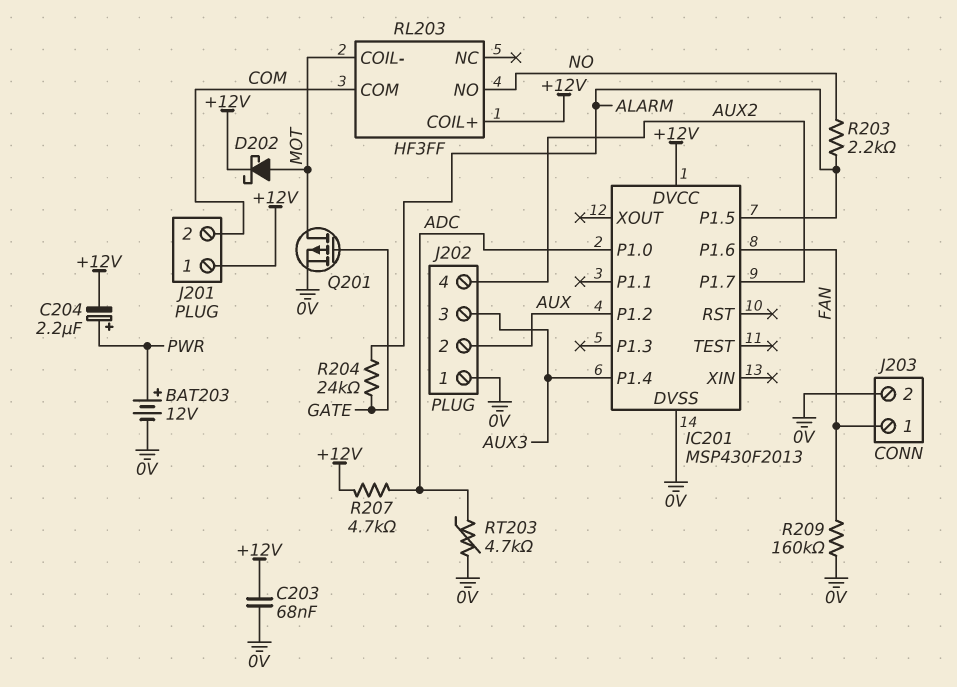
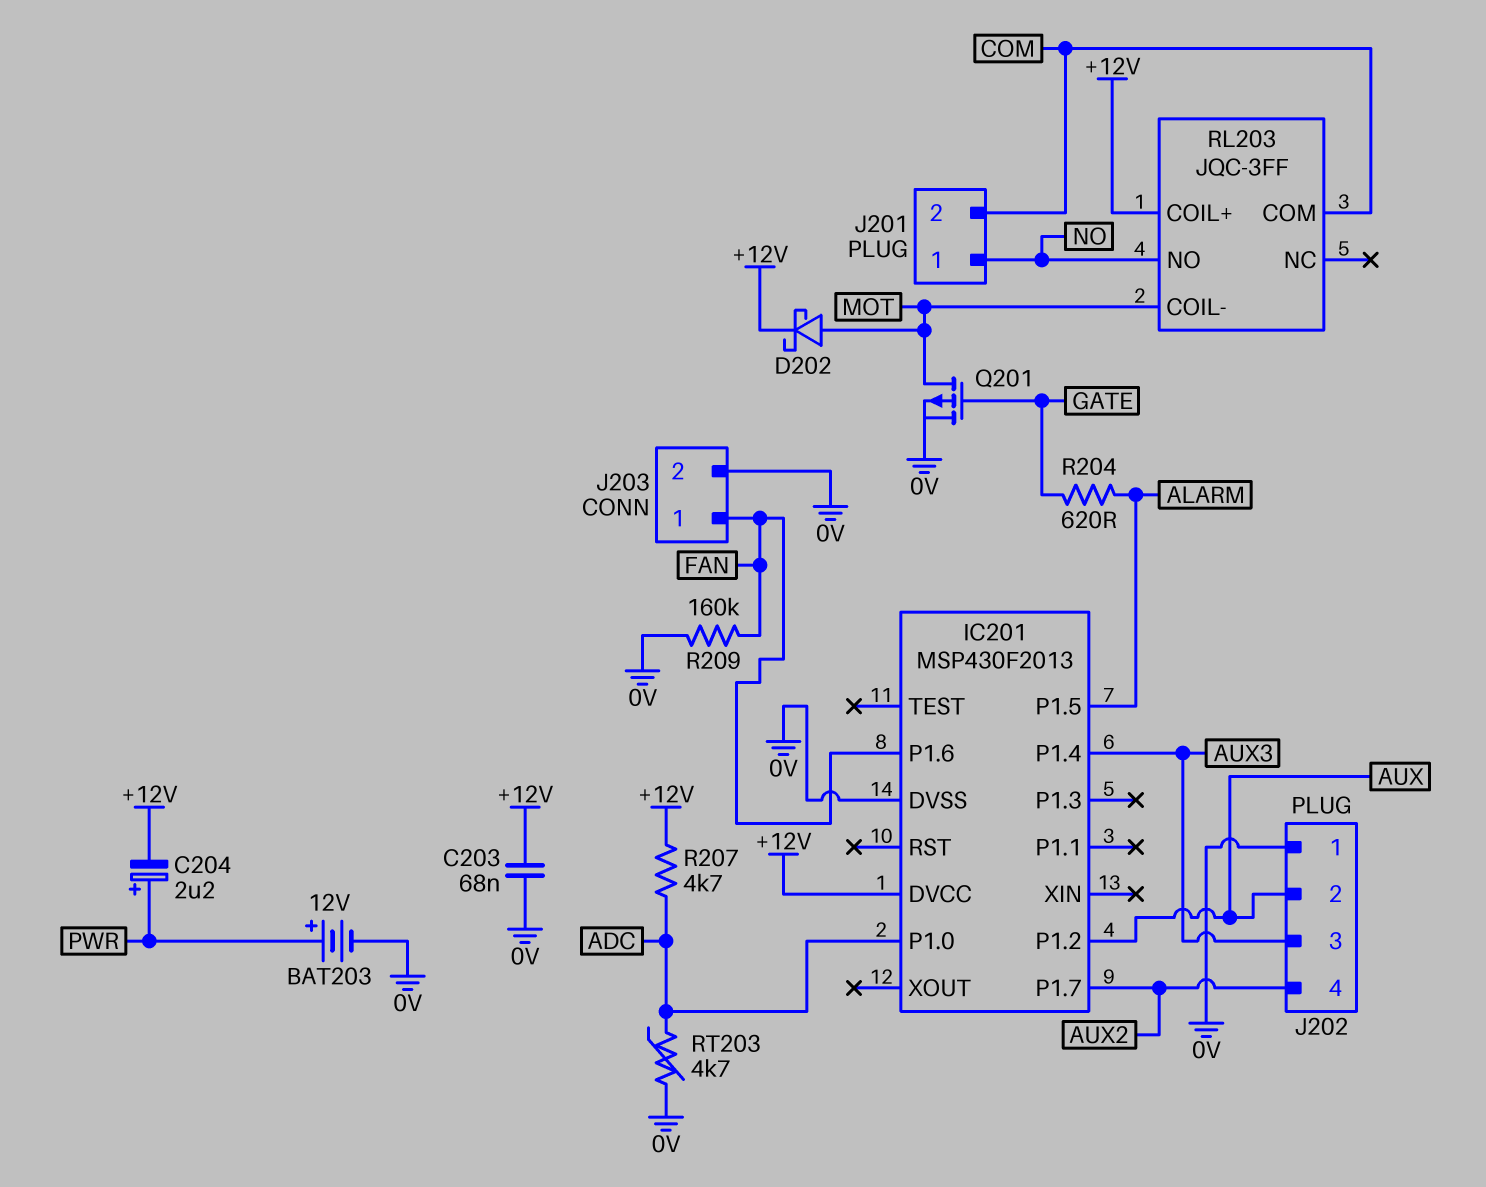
J201 pin 1: +12V -> NO
R203: 2.2k (ALARM, NO) -> none
R204: 24k (ALARM, GATE) -> 620 (ALARM, GATE)
RL203: HF3FF -> JQC-3FF

